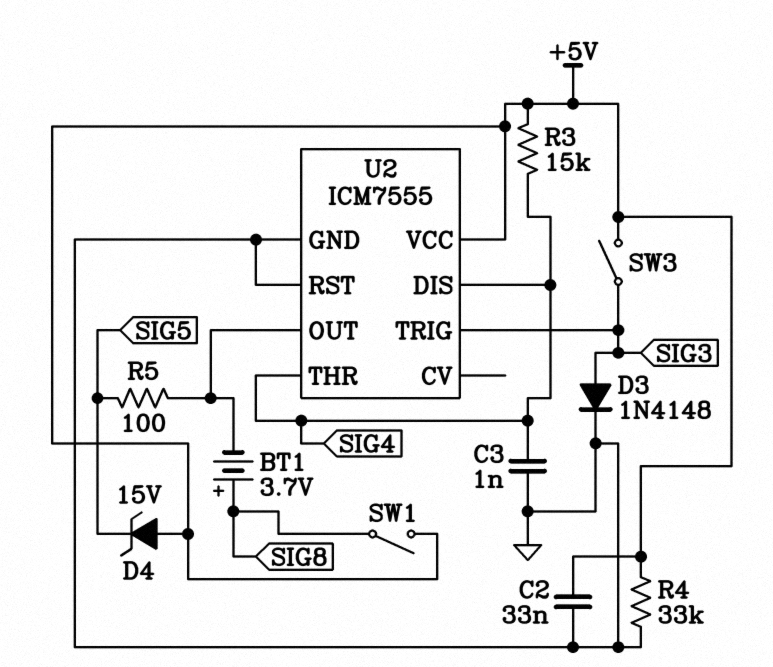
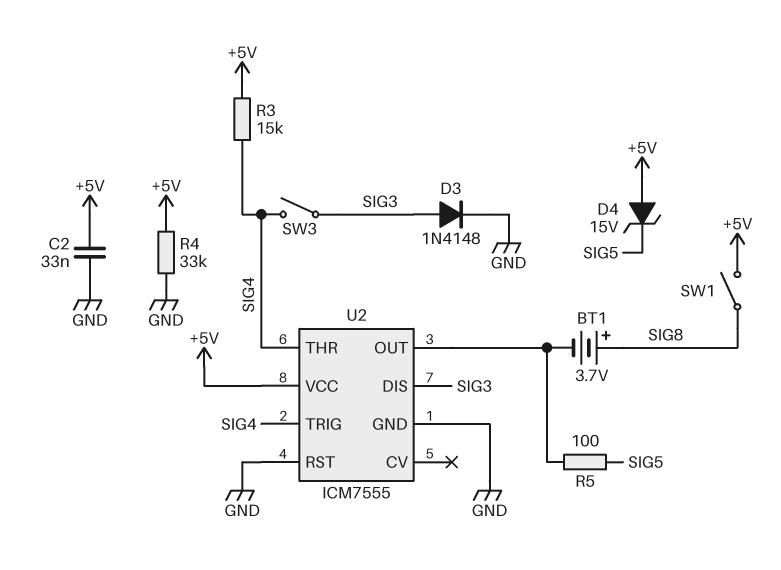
C3: 1nF (GND, SIG4) -> none
SW3: switch (+5V, SIG3) -> switch (SIG3, SIG4)
U2 pin DIS: SIG4 -> SIG3
U2 pin TRIG: SIG3 -> SIG4

